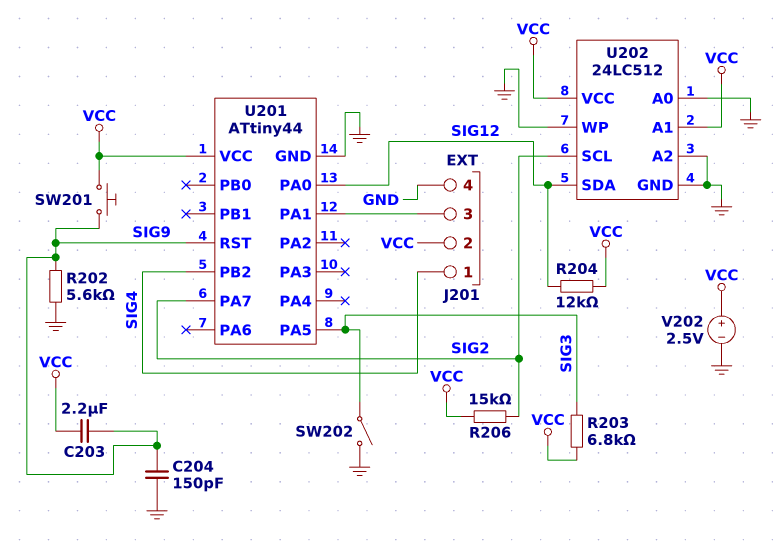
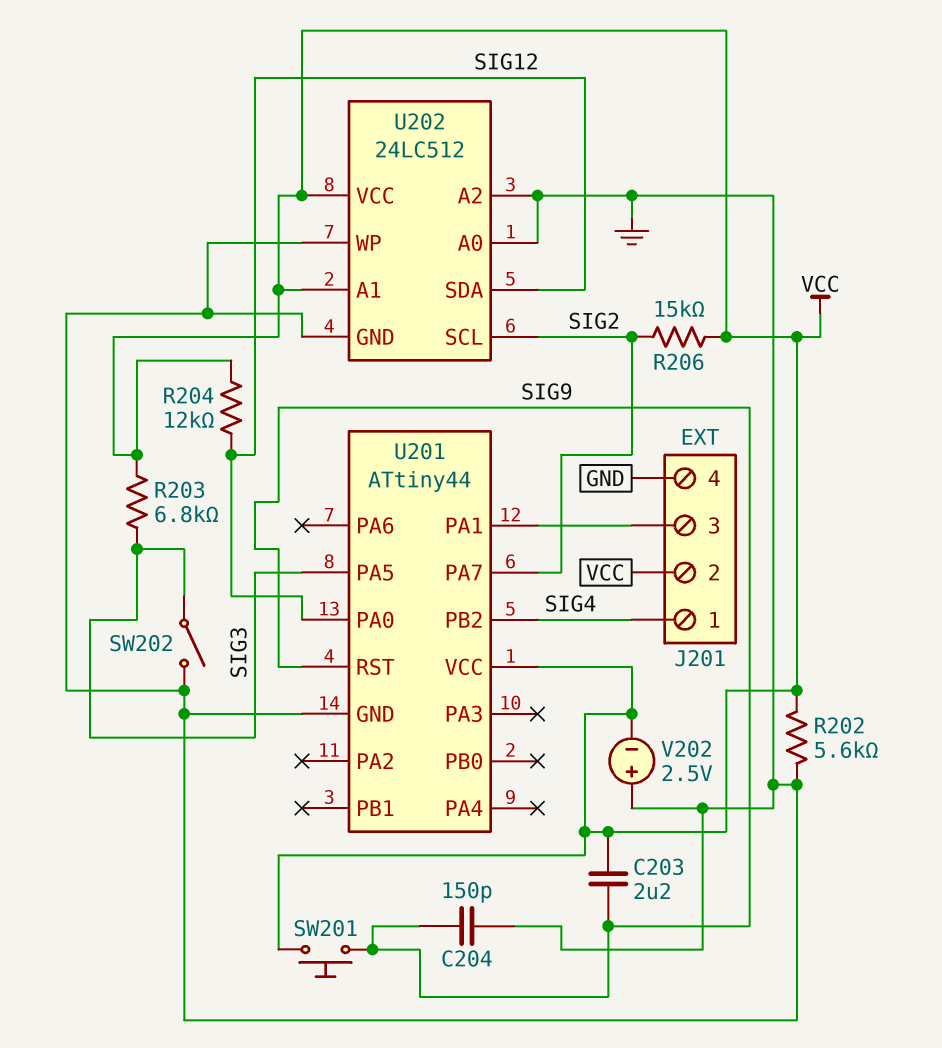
R202: 5.6k (GND, SIG9) -> 5.6k (GND, VCC)
V202: 2.5V (plus VCC, minus GND) -> 2.5V (plus GND, minus VCC)

